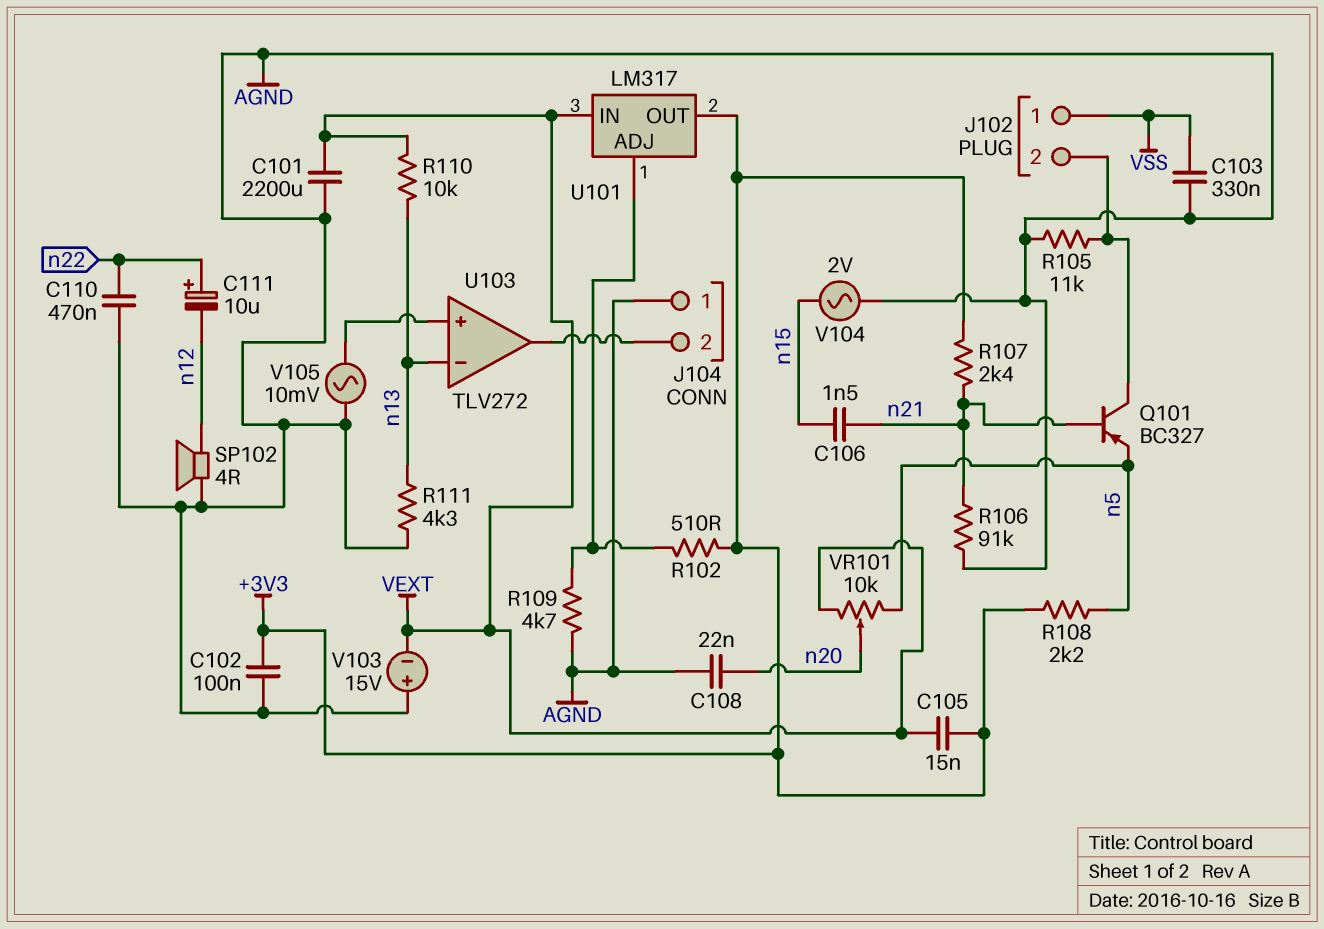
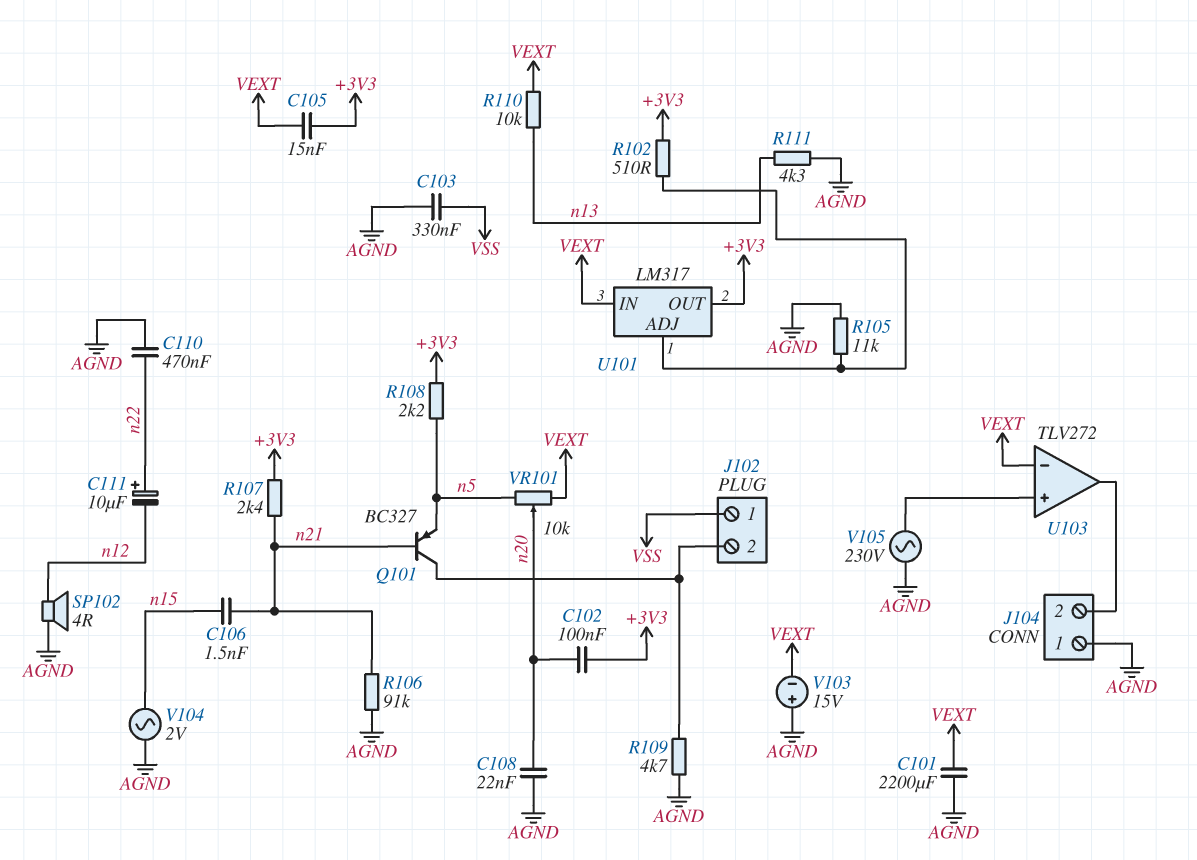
C102: 100nF (+3V3, AGND) -> 100nF (+3V3, n20)
R105: 11k (AGND, J102/2) -> 11k (AGND, U101/ADJ)
R109: 4.7k (AGND, U101/ADJ) -> 4.7k (AGND, J102/2)
U103 pin in-: n13 -> VEXT
V105: AC 10mV (AGND, U103/in+) -> AC 230V (AGND, U103/in+)

